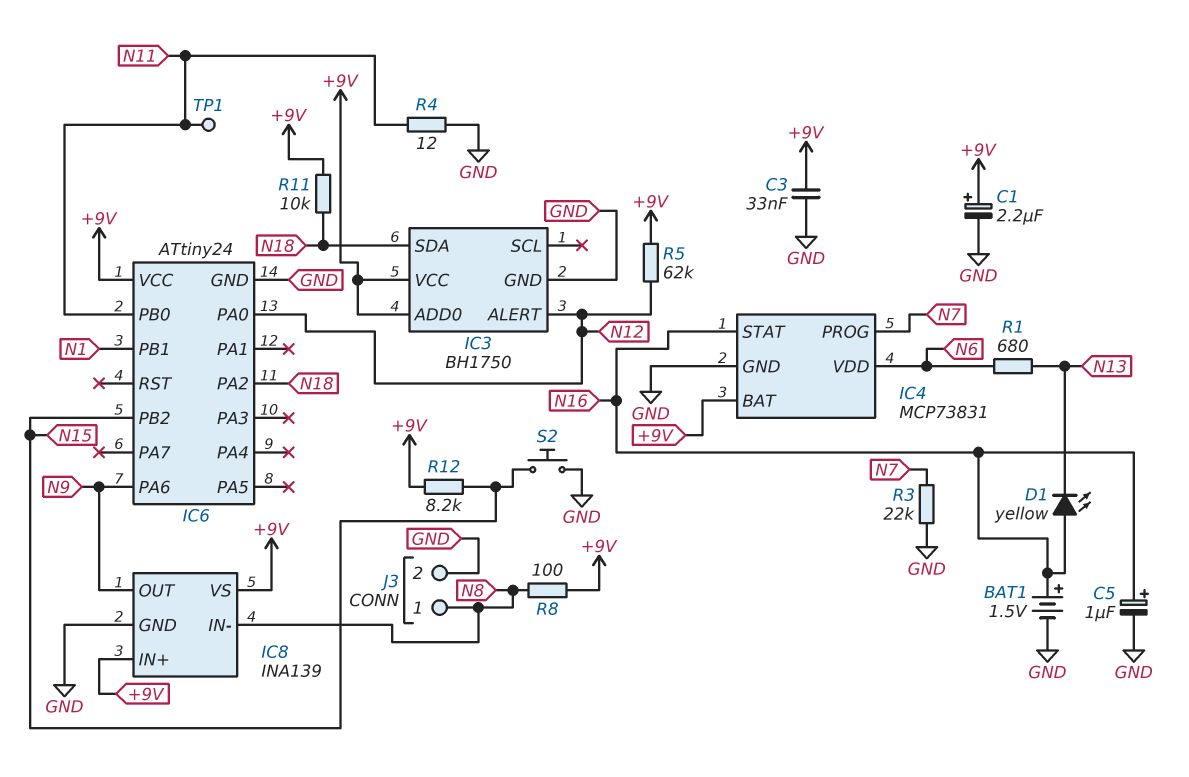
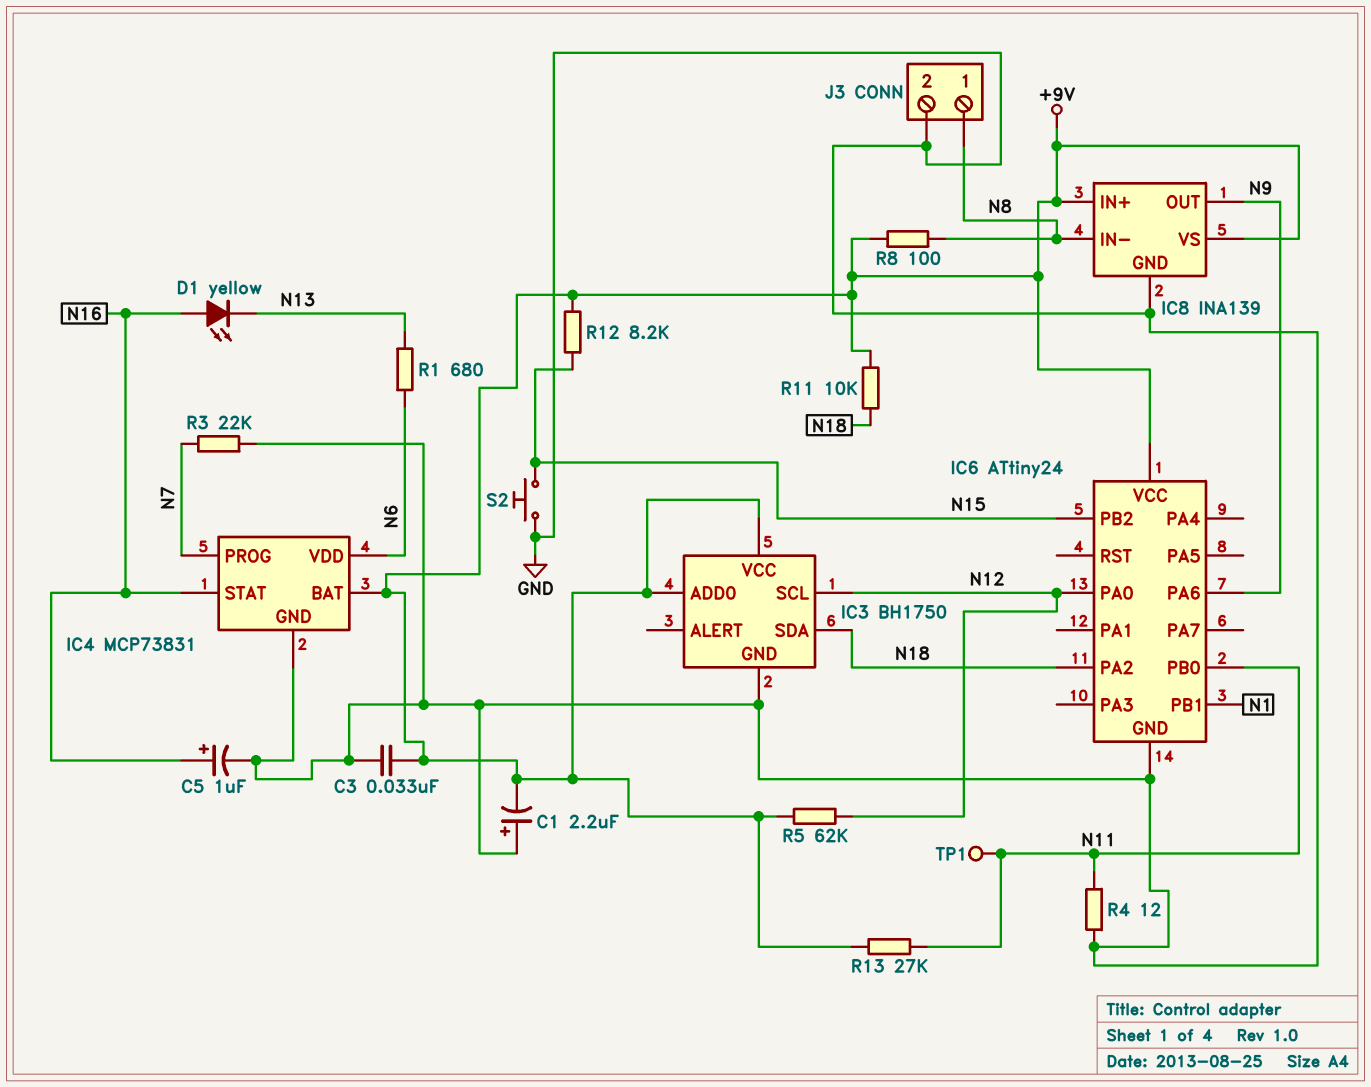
BAT1: 1.5V (plus N16, minus GND) -> none
C1: 2.2uF (plus +9V, minus GND) -> 2.2uF (plus GND, minus +9V)
IC3 pin ALERT: N12 -> none
IC3 pin SCL: none -> N12
R13: none -> 27k (+9V, N11)

